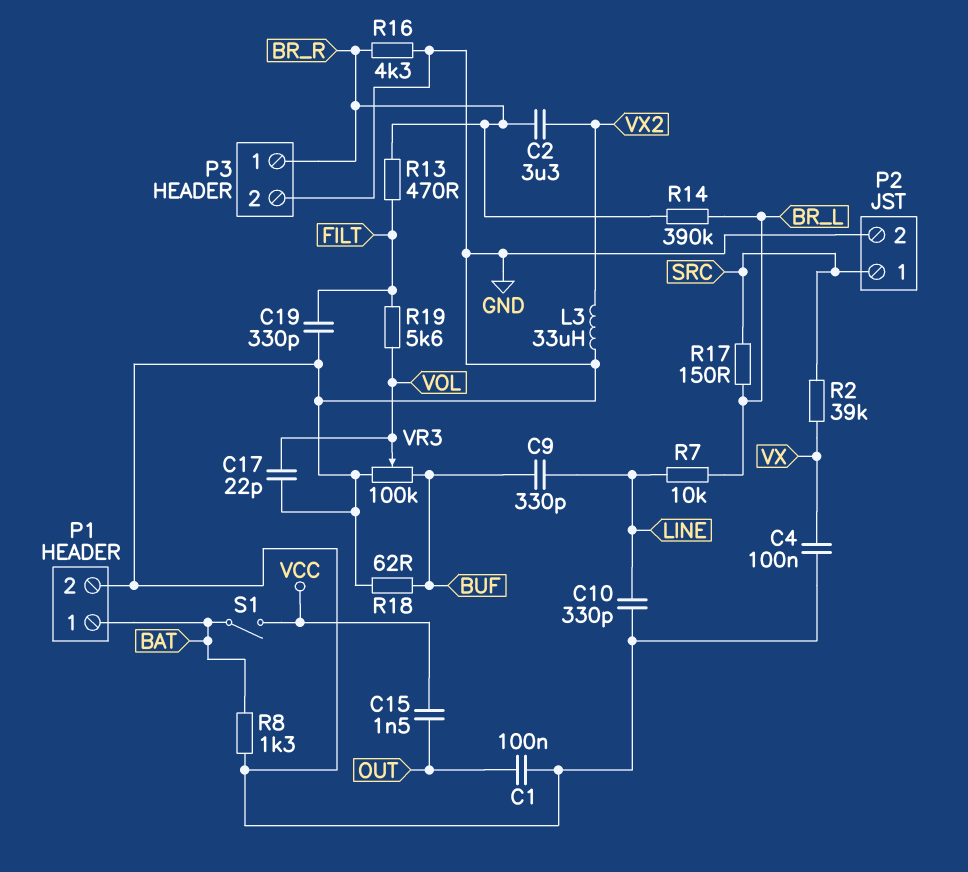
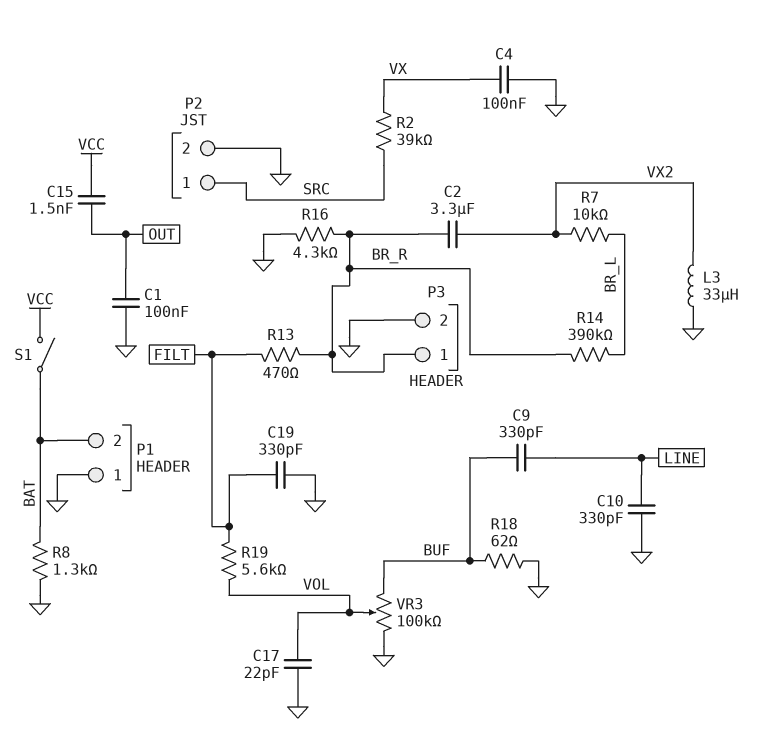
P1 pin 1: BAT -> GND
P1 pin 2: GND -> BAT
R7: 10k (BR_L, LINE) -> 10k (BR_L, VX2)
R17: 150 (BR_L, SRC) -> none

